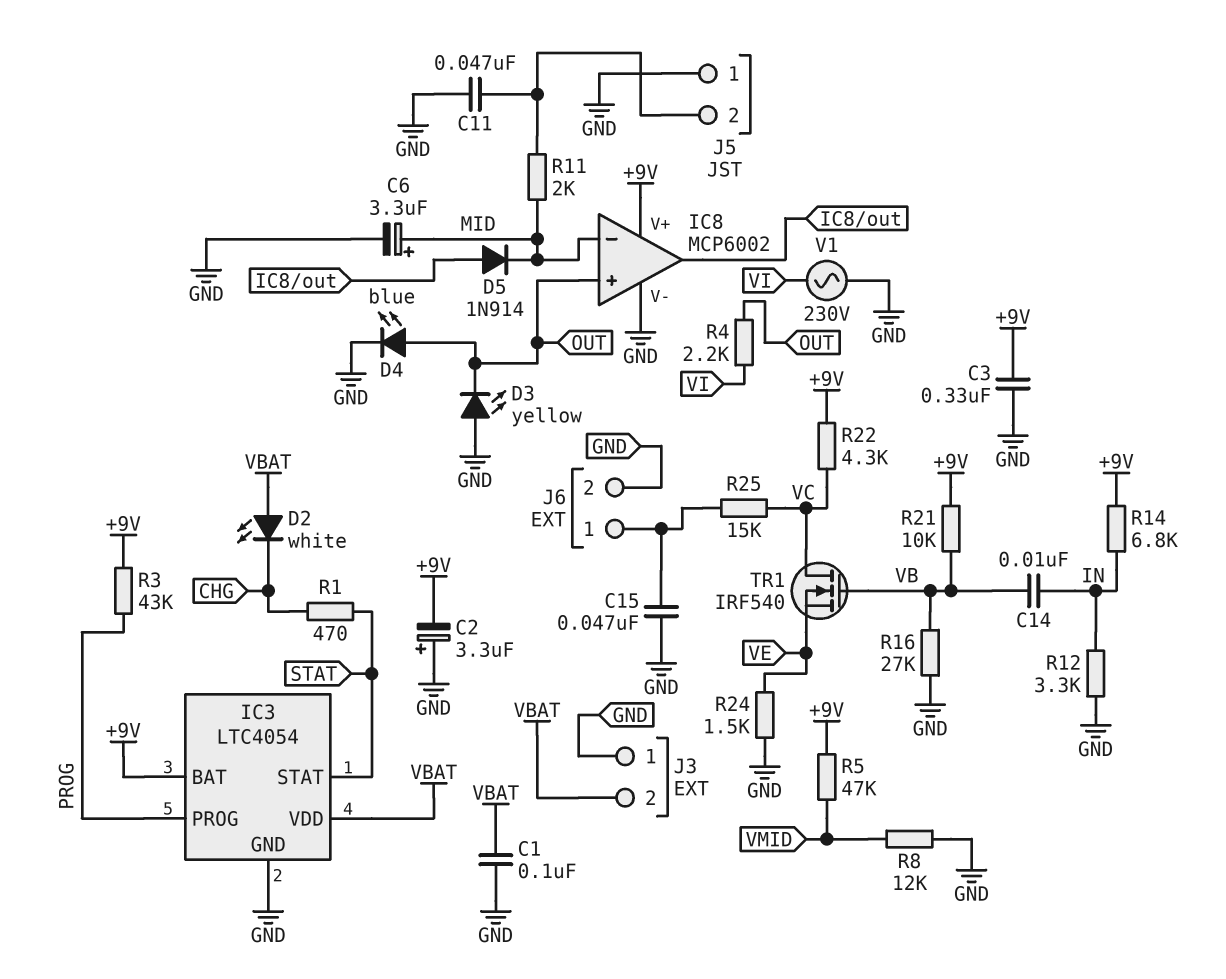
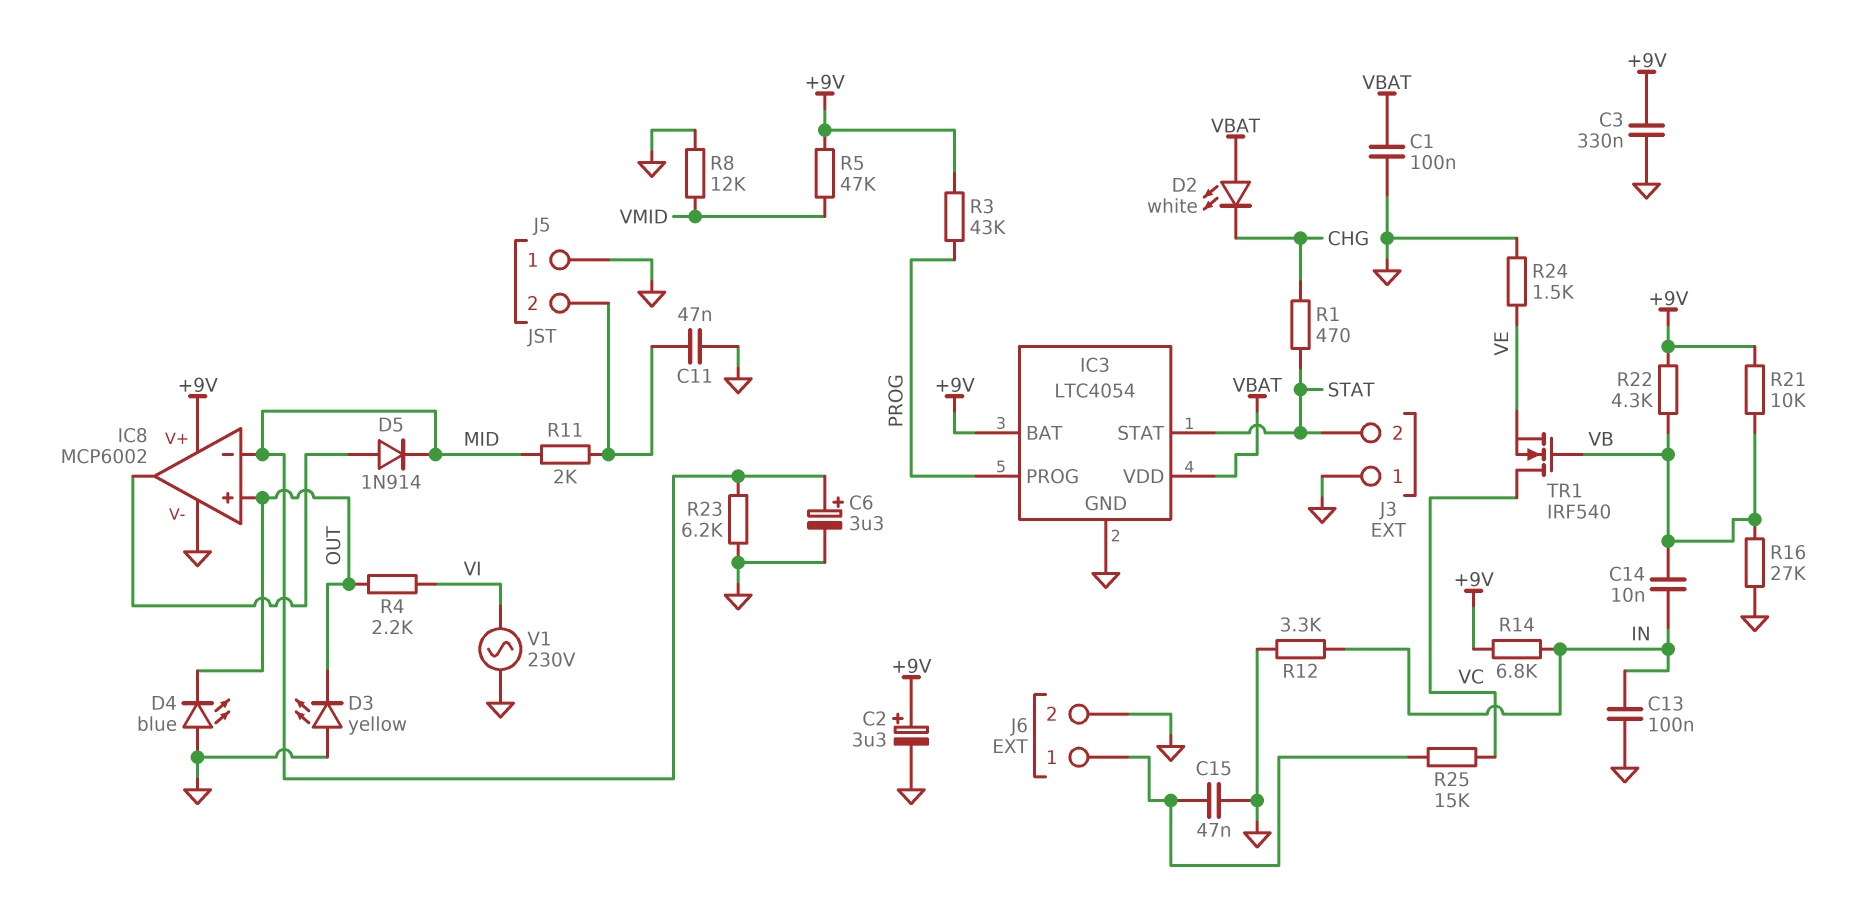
C2: 3.3uF (plus GND, minus +9V) -> 3.3uF (plus +9V, minus GND)
C13: none -> 100nF (GND, IN)
D4: LED blue (A OUT, K GND) -> LED blue (A GND, K OUT)
J3 pin 2: VBAT -> STAT
R22: 4.3k (+9V, VC) -> 4.3k (+9V, VB)
R23: none -> 6.2k (GND, MID)

